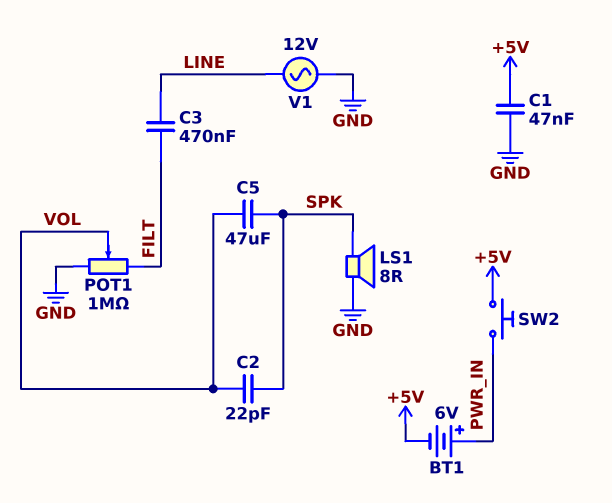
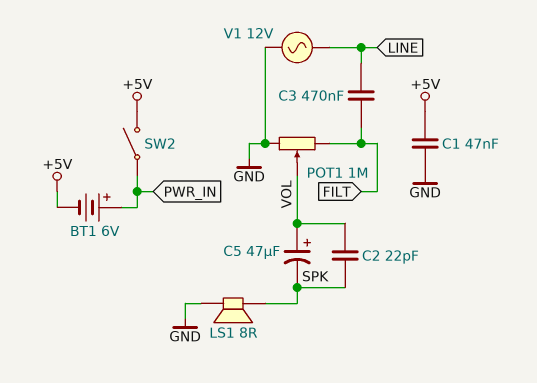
C5: 47uF (SPK, VOL) -> 47uF (plus VOL, minus SPK)
SW2: button (+5V, PWR_IN) -> switch (+5V, PWR_IN)

